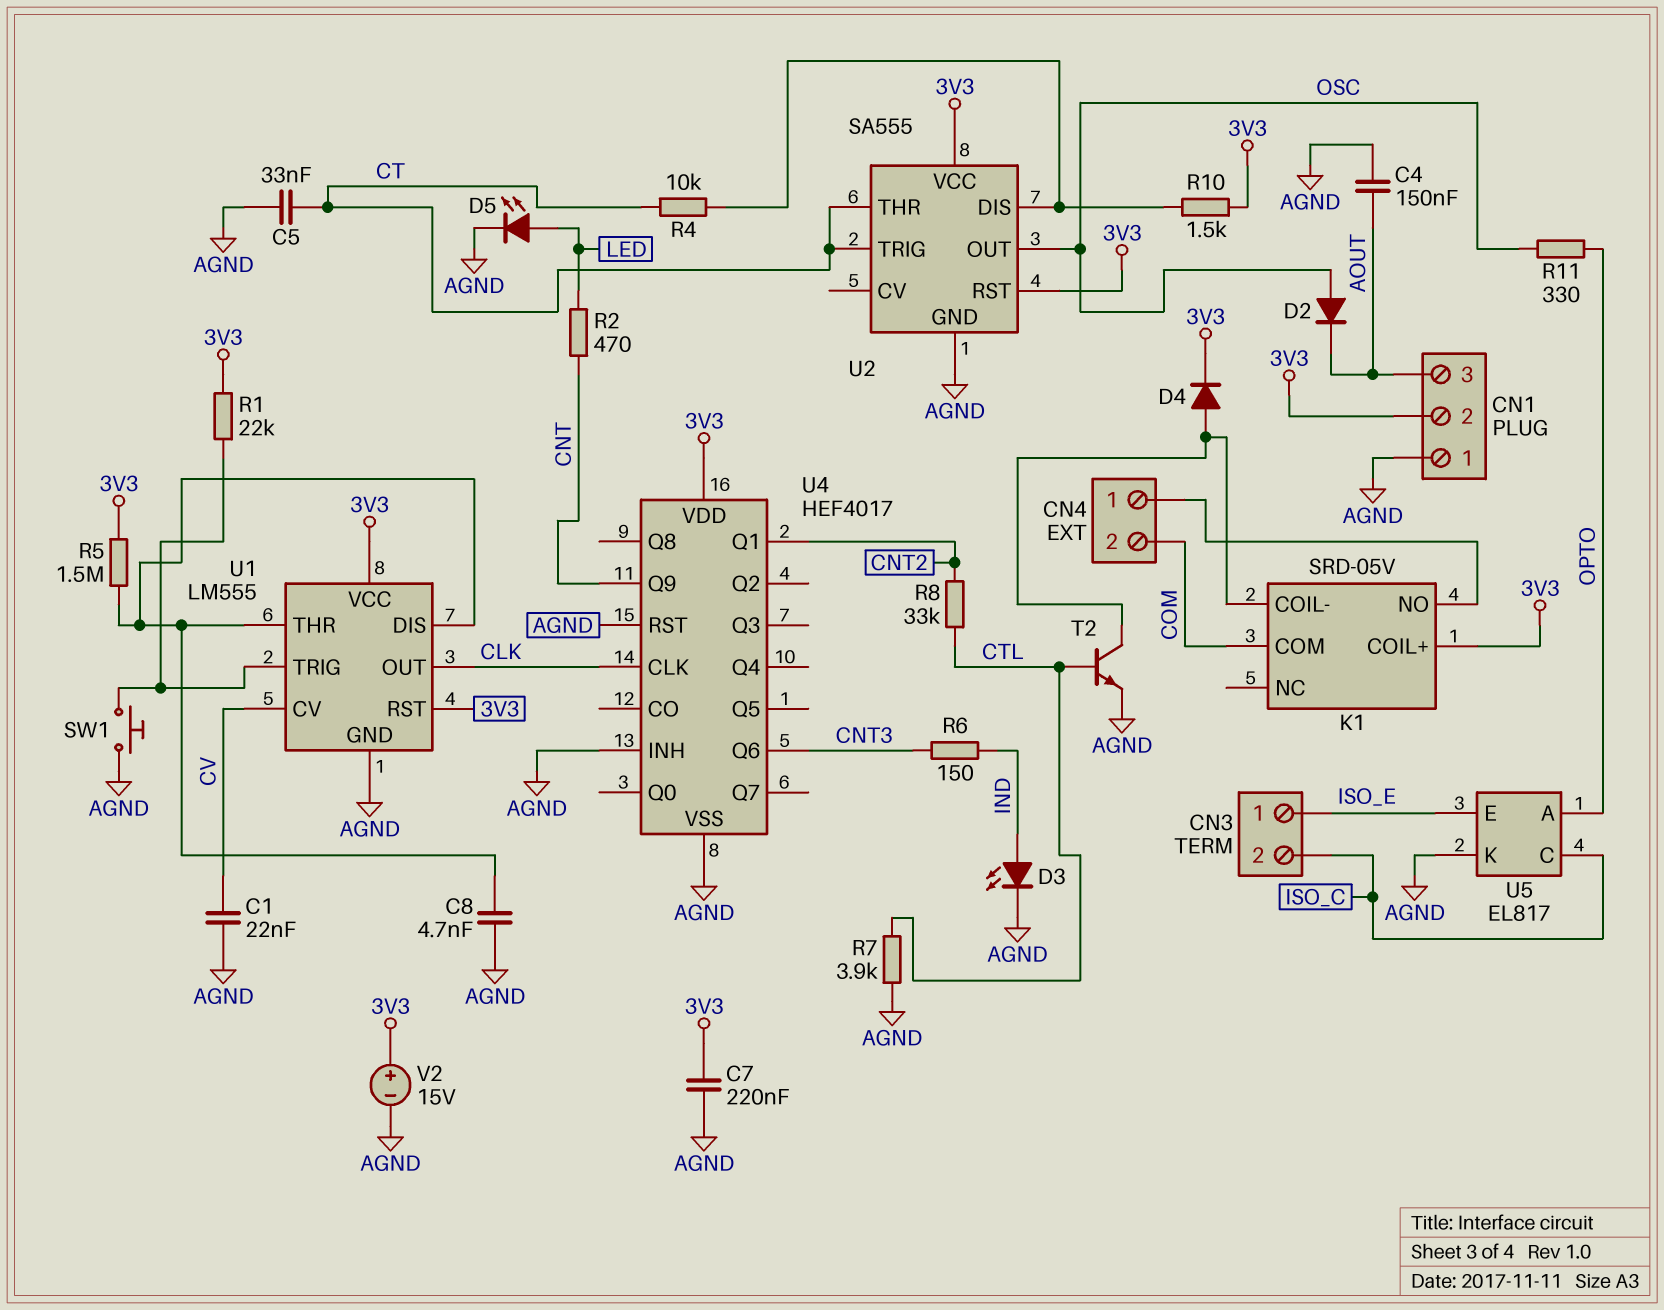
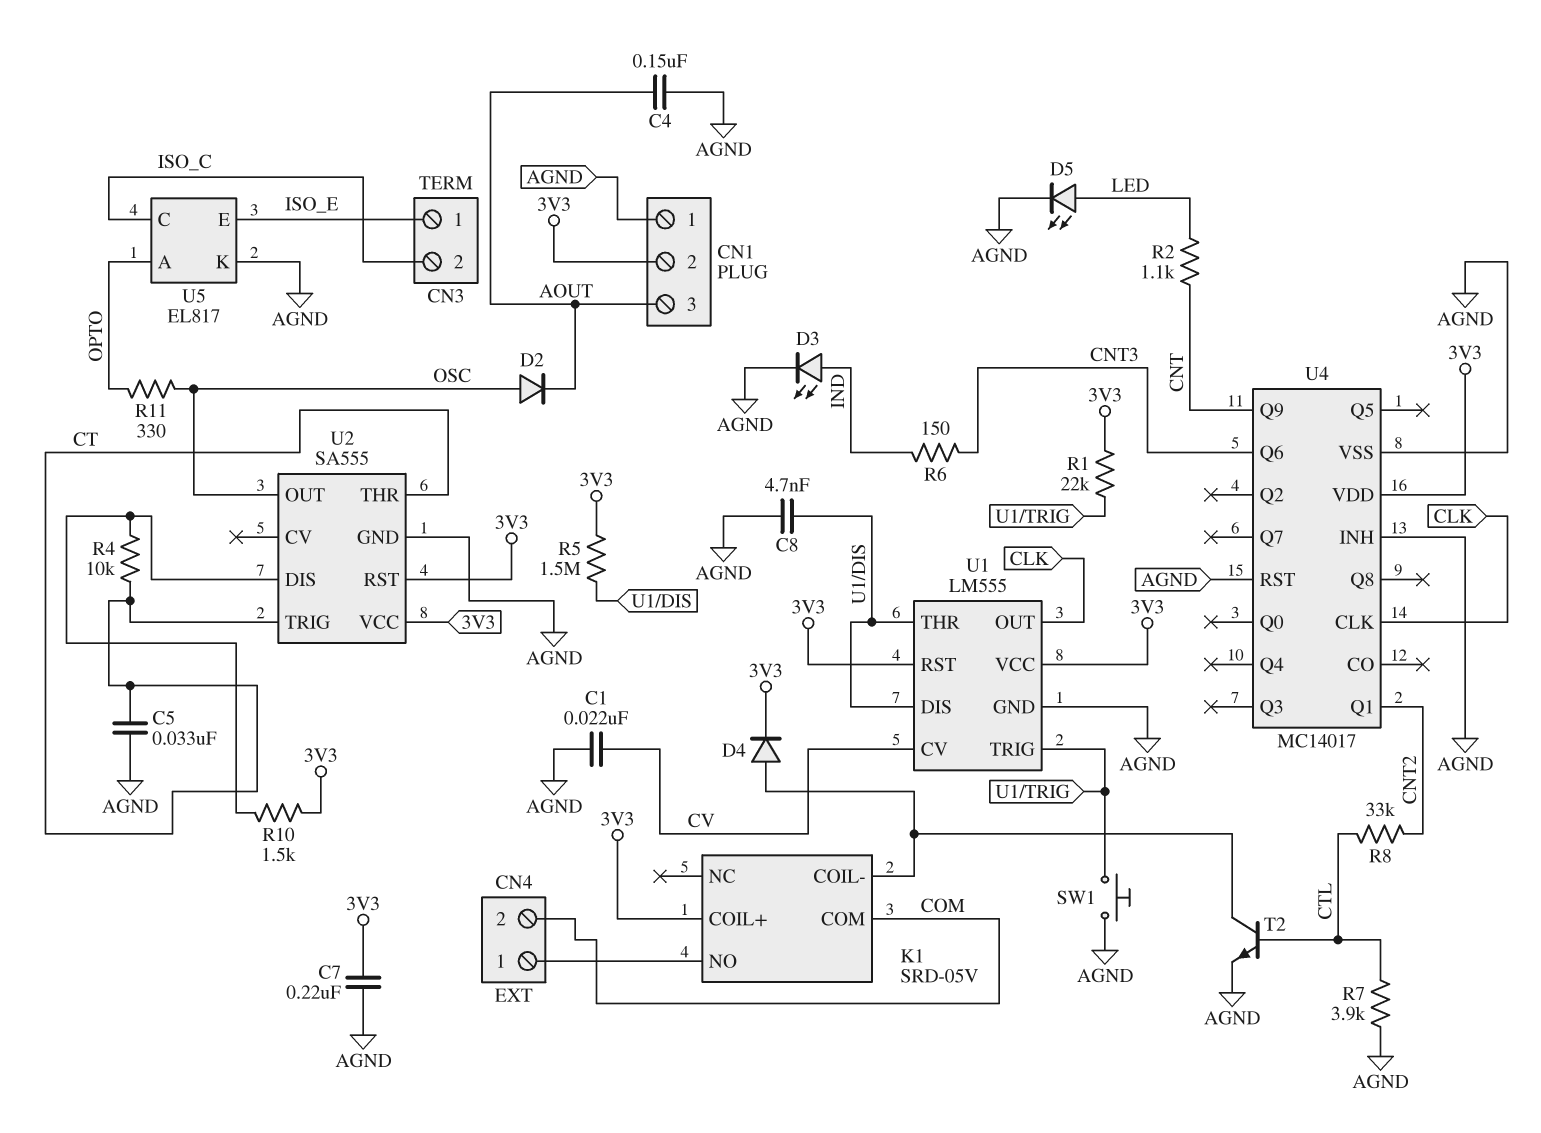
R2: 470 (CNT, LED) -> 1.1k (CNT, LED)
U4: HEF4017 -> MC14017
V2: 15V (plus 3V3, minus AGND) -> none

